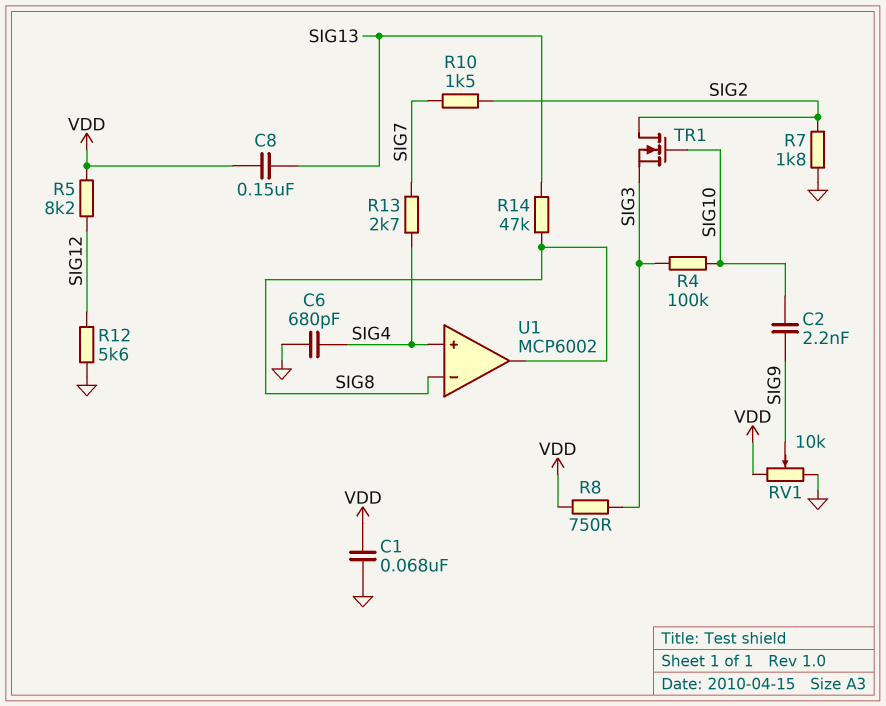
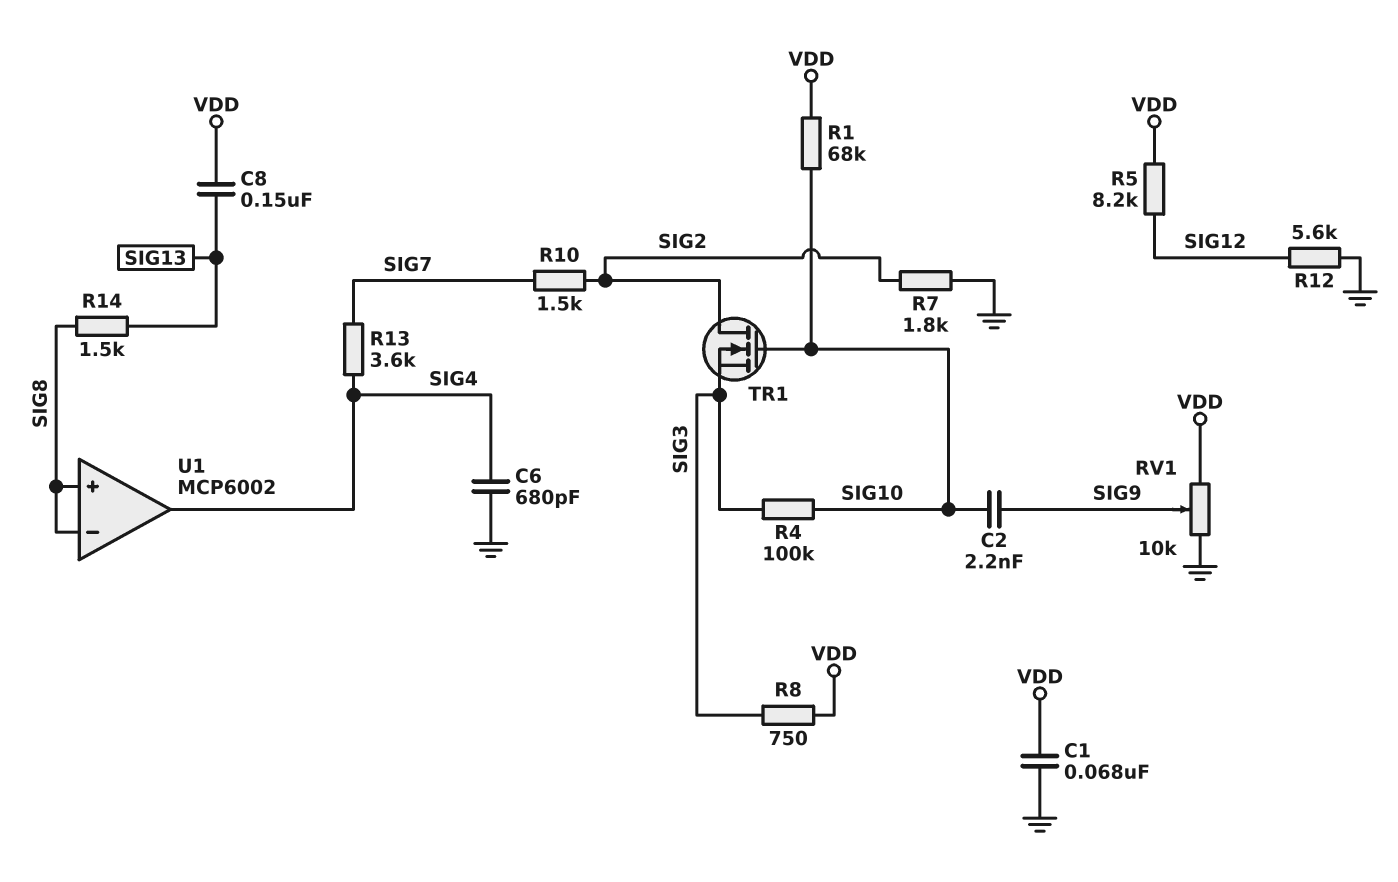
R1: none -> 68k (SIG10, VDD)
R13: 2.7k (SIG4, SIG7) -> 3.6k (SIG4, SIG7)
R14: 47k (SIG8, SIG13) -> 1.5k (SIG8, SIG13)
U1 pin in+: SIG4 -> SIG8
U1 pin out: SIG8 -> SIG4

